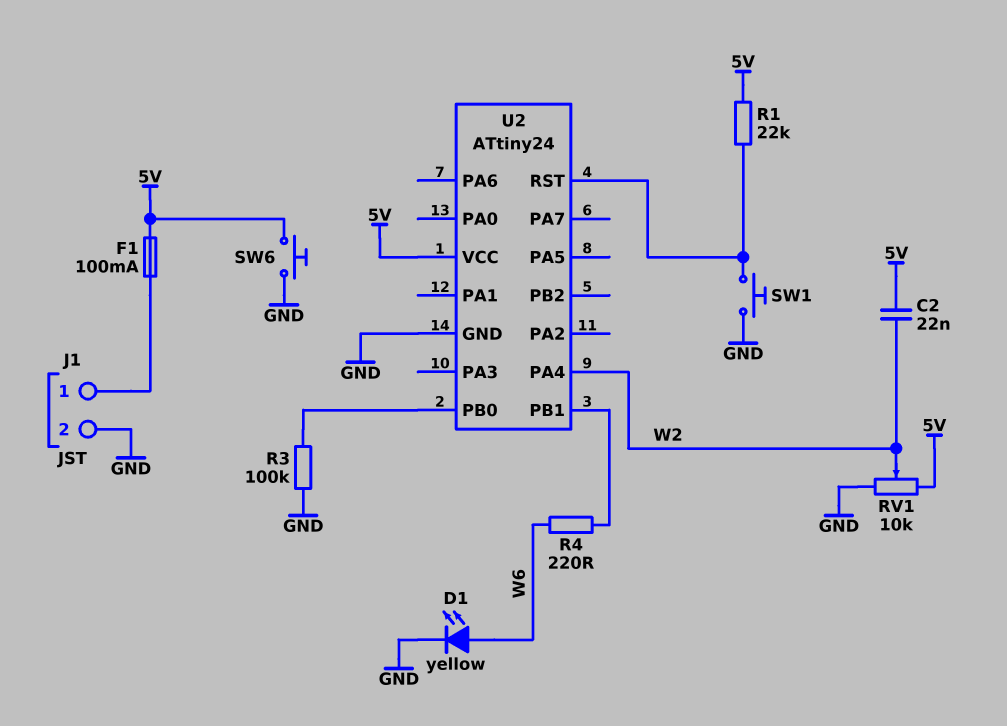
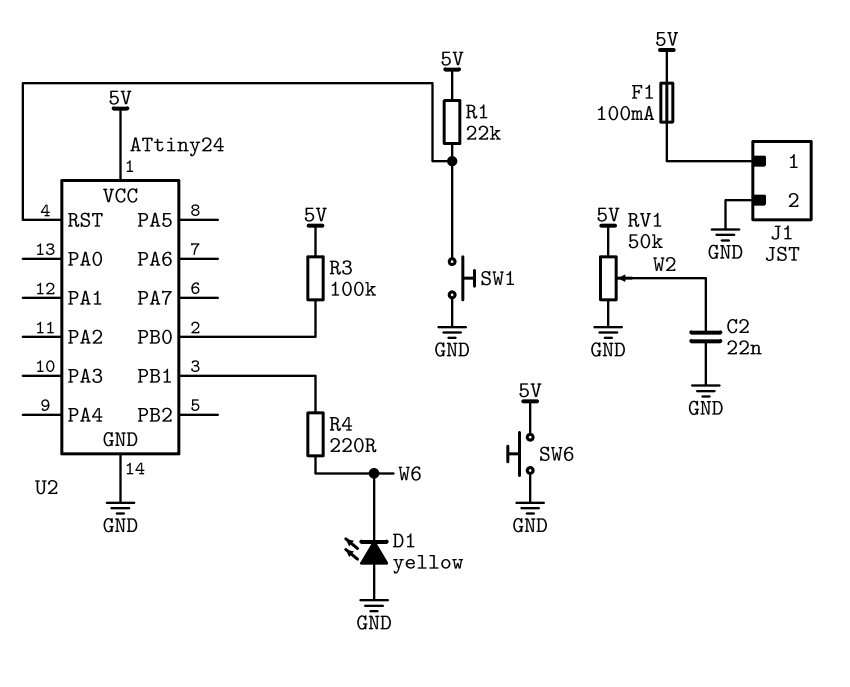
C2: 22nF (5V, W2) -> 22nF (GND, W2)
D1: LED yellow (A W6, K GND) -> LED yellow (A GND, K W6)
R3: 100k (GND, U2/PB0) -> 100k (5V, U2/PB0)
RV1: 10k (5V, GND, wiper W2) -> 50k (5V, GND, wiper W2)
U2 pin PA4: W2 -> none

